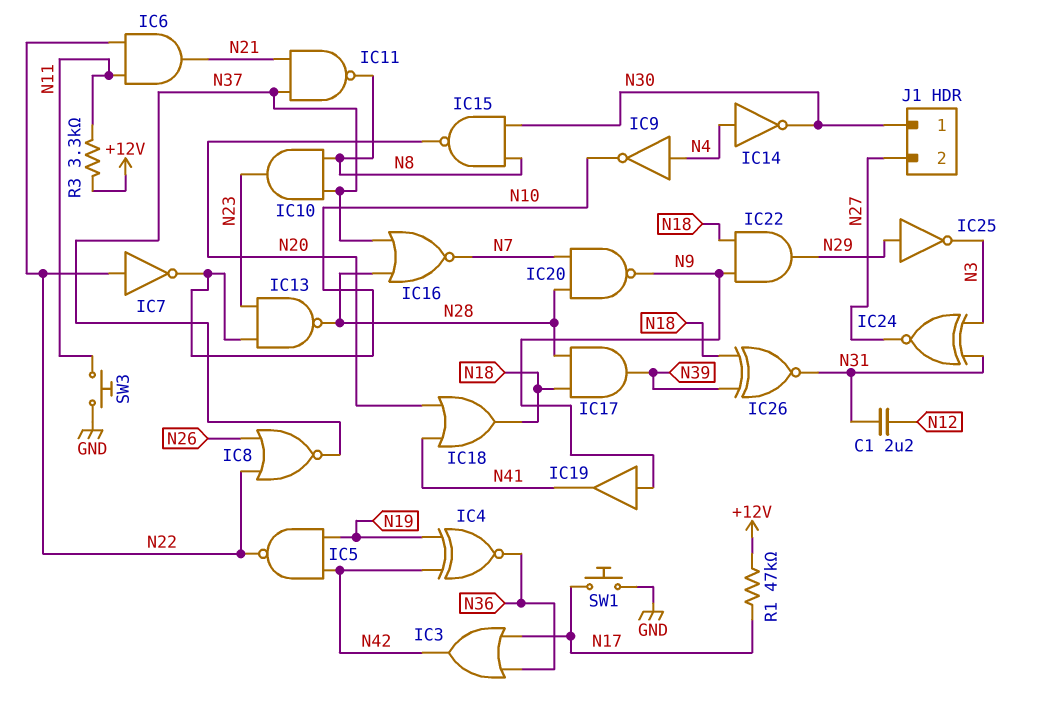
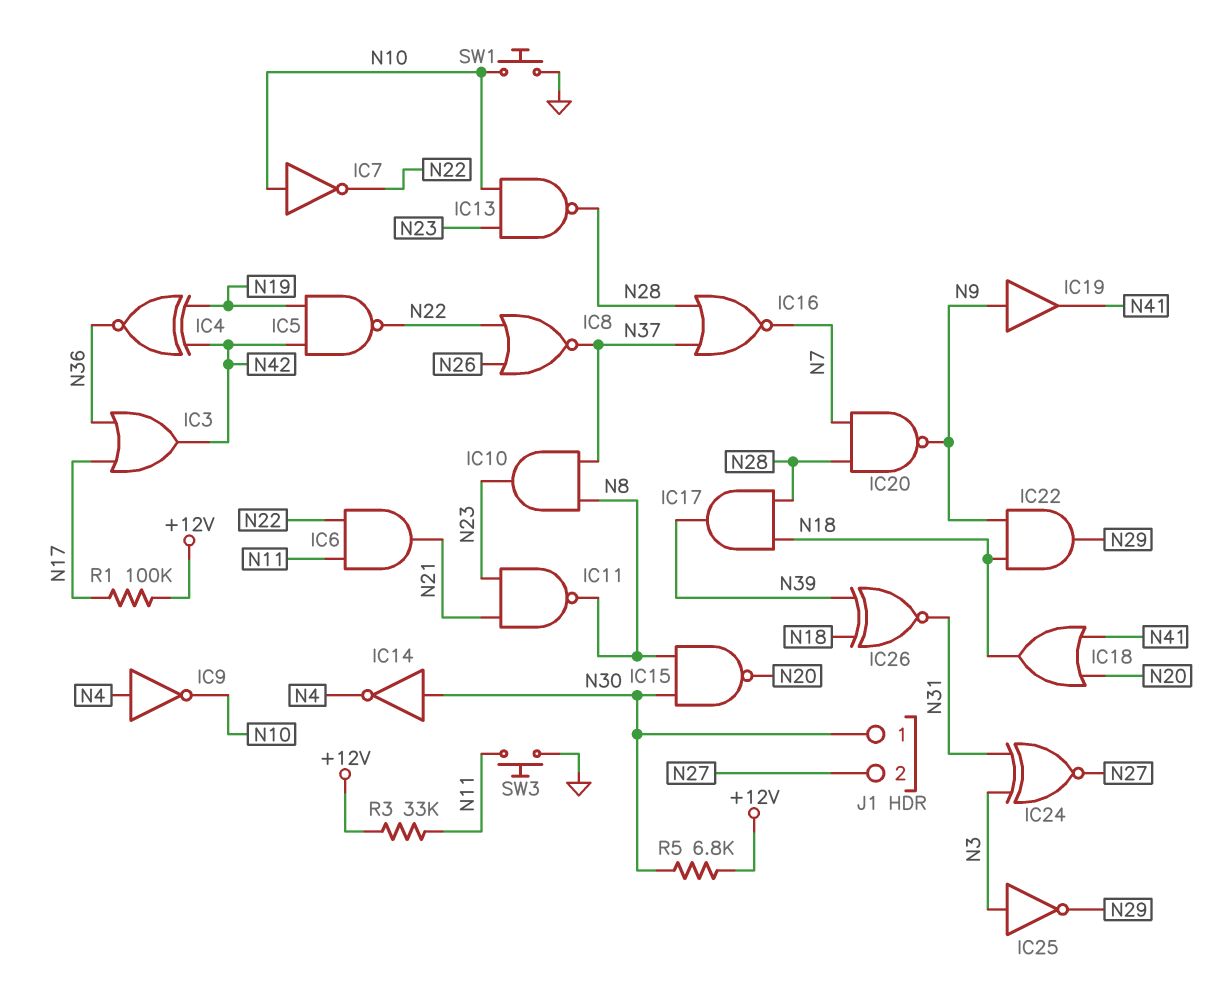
C1: 2.2uF (N12, N31) -> none
IC7: NOT (in N22, out N10) -> NOT (in N10, out N22)
IC11: NAND (in N21, in N37, out N8) -> NAND (in N21, in N23, out N8)
IC14: NOT (in N4, out N30) -> NOT (in N30, out N4)
IC25: NOT (in N29, out N3) -> NOT (in N3, out N29)
R1: 47k (+12V, N17) -> 100k (+12V, N17)
R3: 3.3k (+12V, N11) -> 33k (+12V, N11)
R5: none -> 6.8k (+12V, N30)
SW1: button (GND, N17) -> button (GND, N10)

